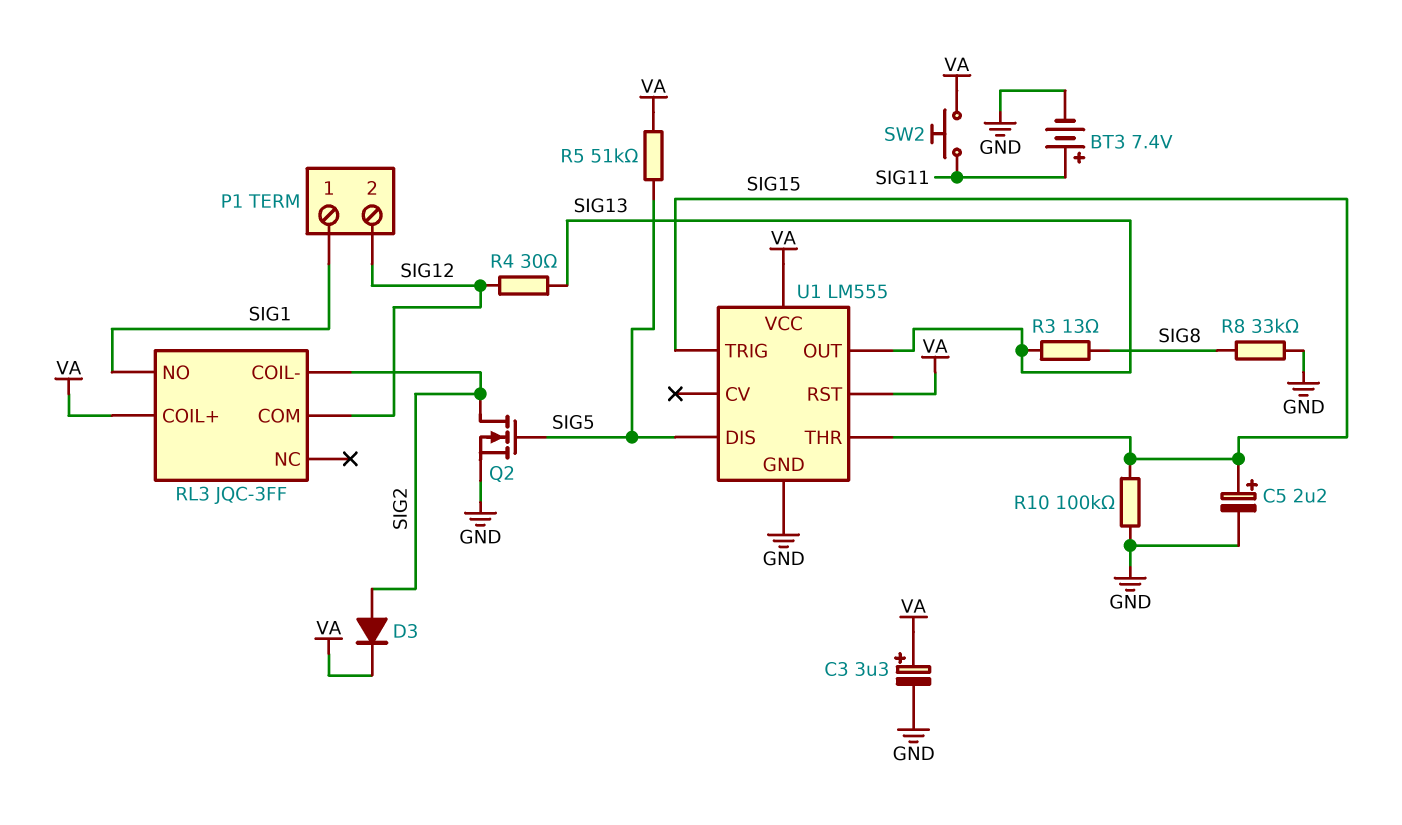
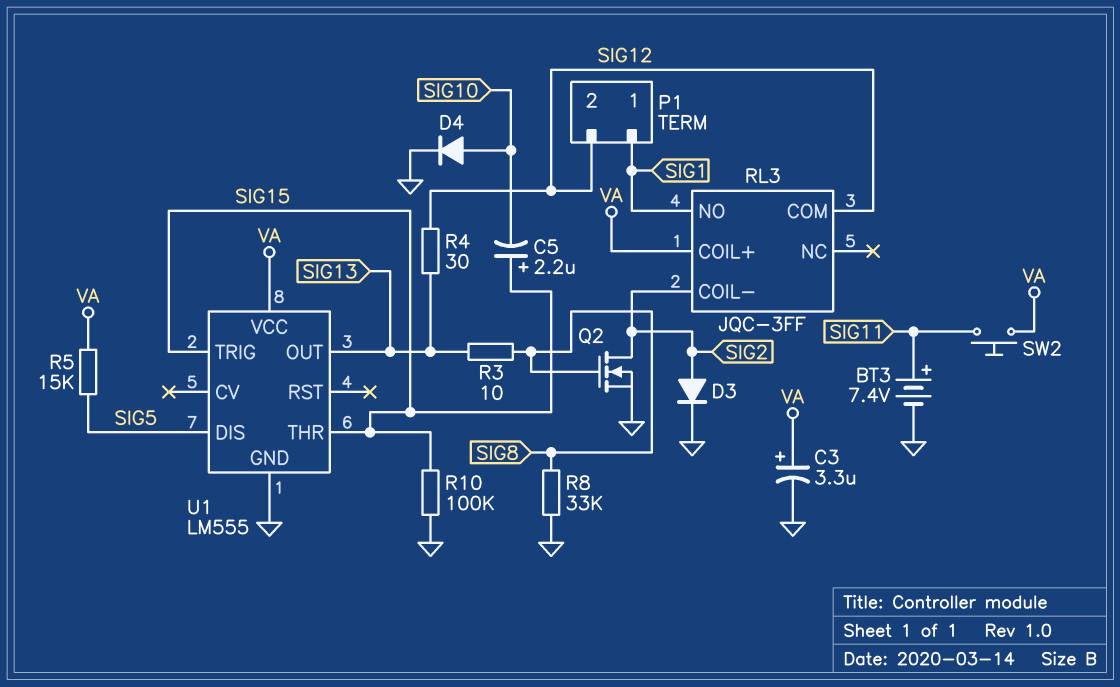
C5: 2.2uF (plus SIG15, minus GND) -> 2.2uF (plus SIG15, minus SIG10)
D3: diode (A SIG2, K VA) -> diode (A SIG2, K GND)
D4: none -> diode (A SIG10, K GND)
Q2: NMOS (G SIG5, D SIG2, S GND) -> NMOS (G SIG8, D SIG2, S GND)
R3: 13 (SIG8, SIG13) -> 10 (SIG8, SIG13)
R5: 51k (SIG5, VA) -> 15k (SIG5, VA)
U1 pin RST: VA -> none

